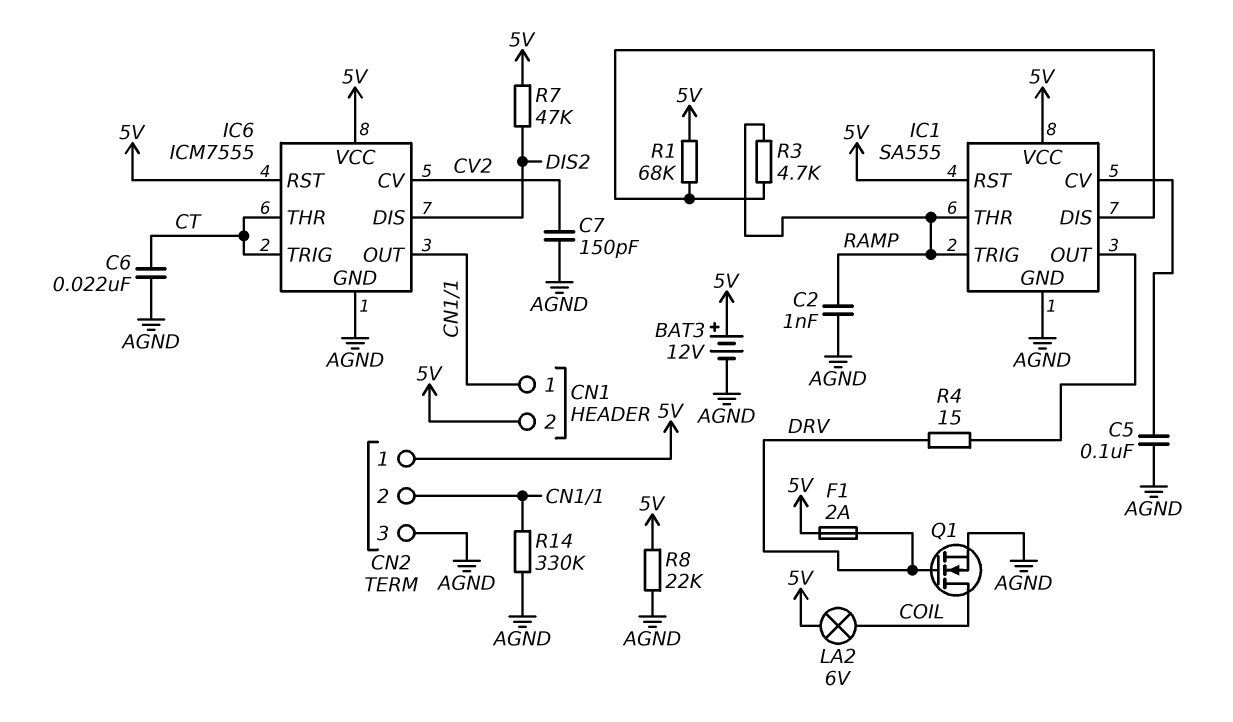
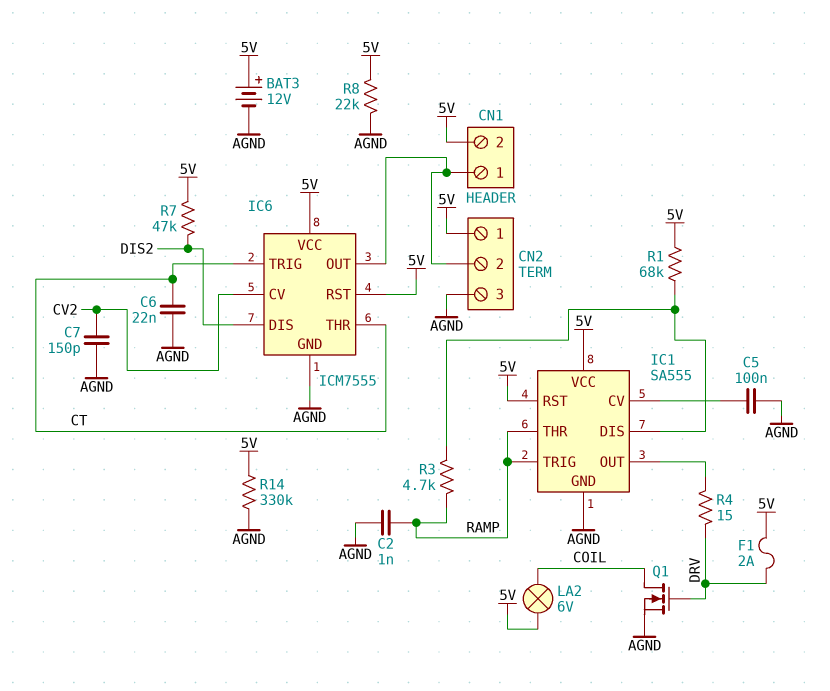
R14: 330k (AGND, CN1/1) -> 330k (5V, AGND)

